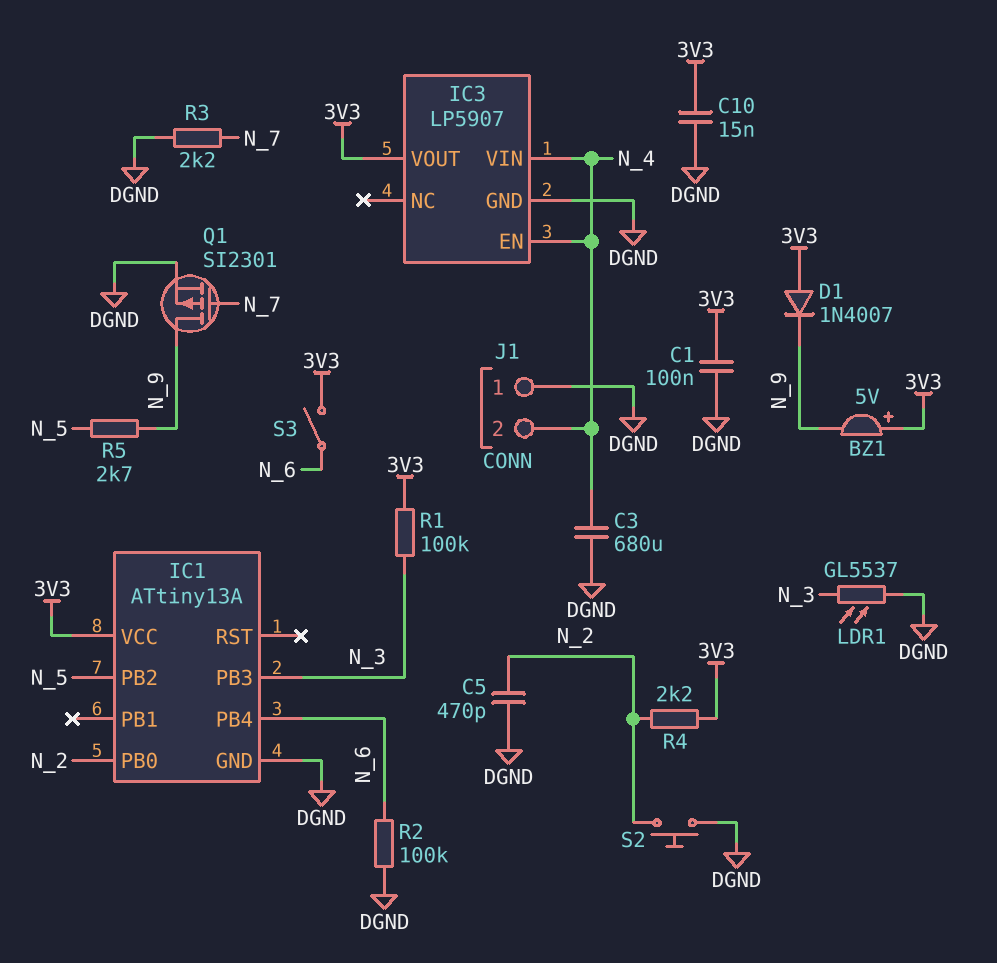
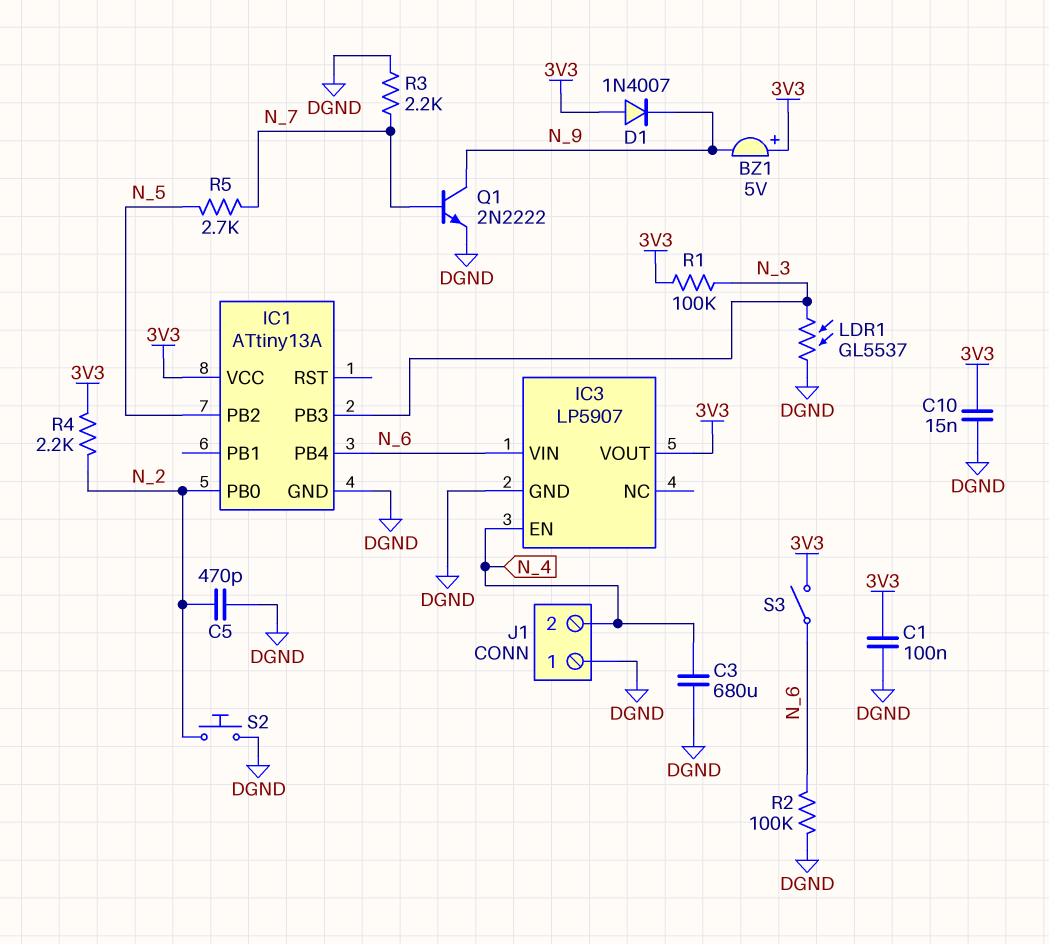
IC3 pin VIN: N_4 -> N_6
Q1: PMOS SI2301 (G N_7, D N_9, S DGND) -> NPN 2N2222 (B N_7, C N_9, E DGND)
R5: 2.7k (N_5, N_9) -> 2.7k (N_5, N_7)

